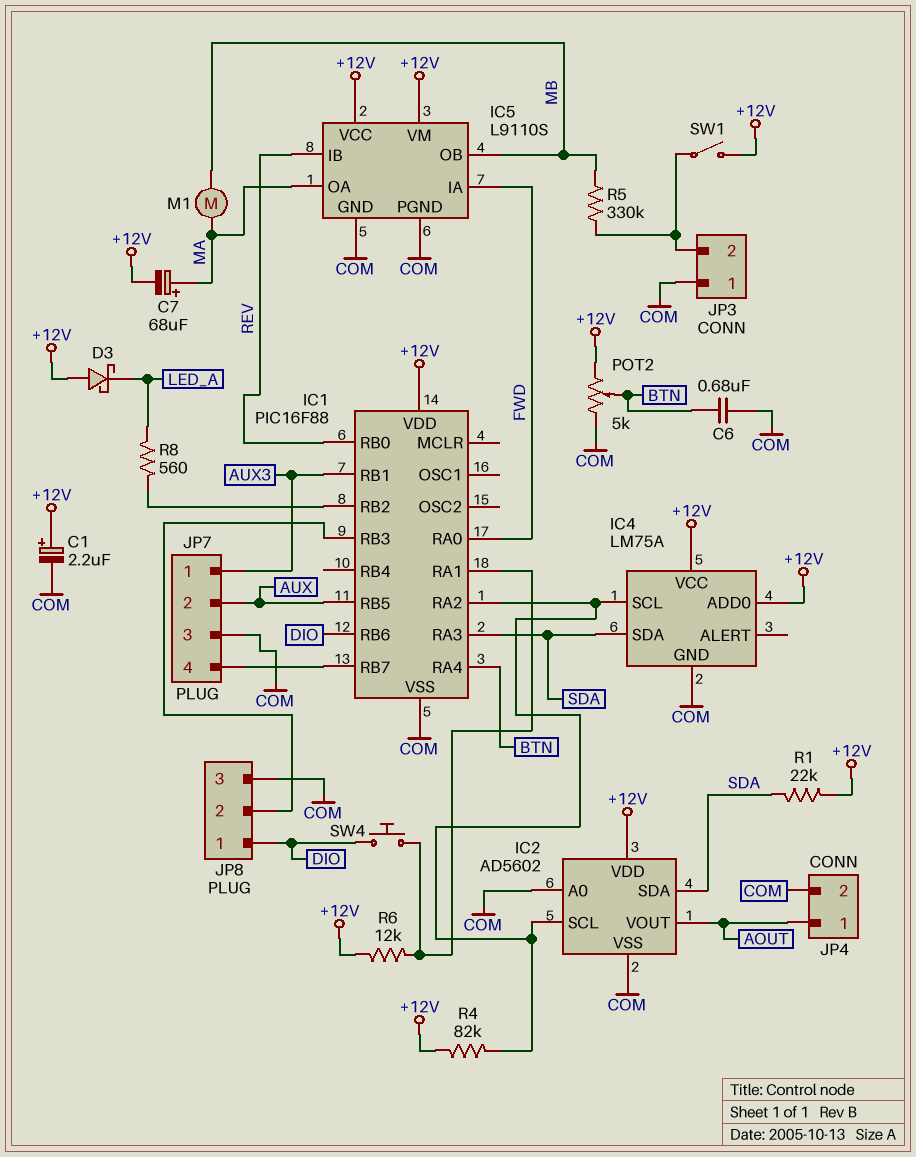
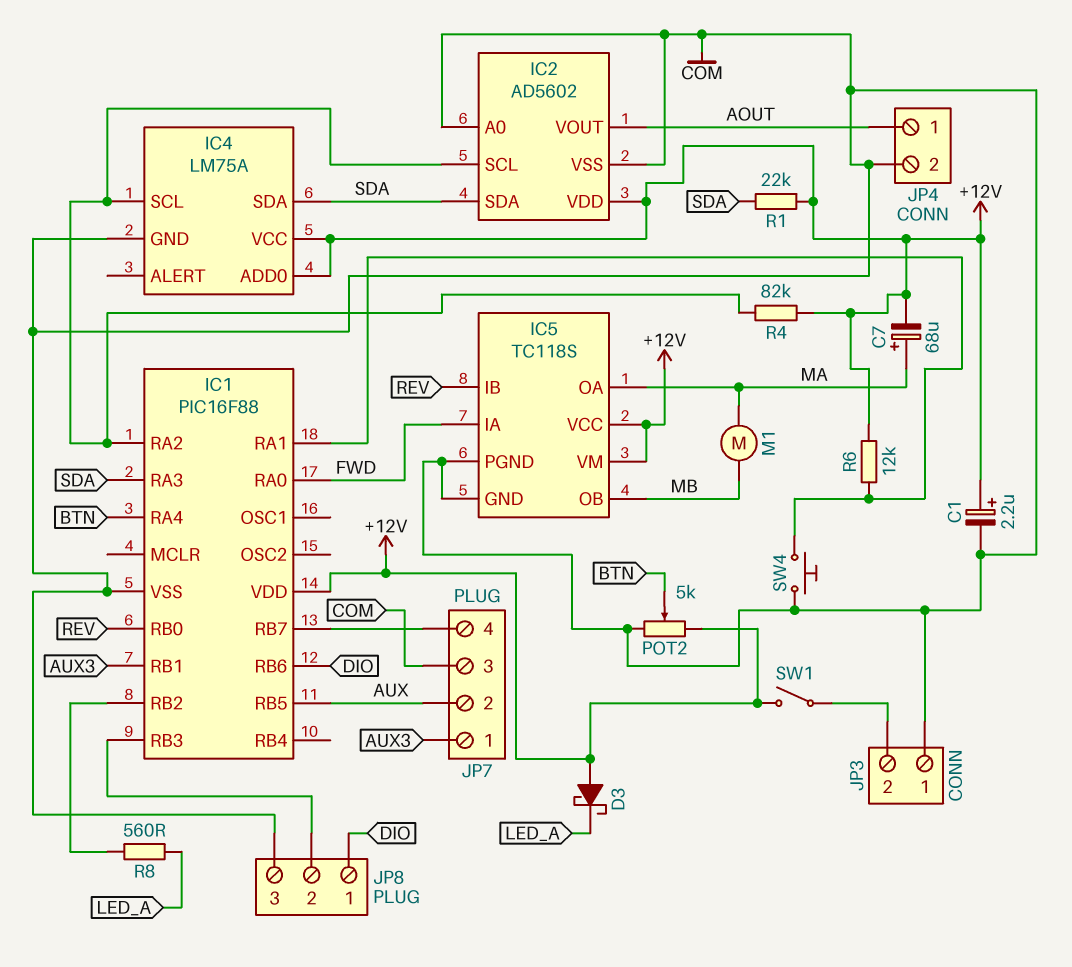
C6: 680nF (BTN, COM) -> none
IC5: L9110S -> TC118S
R5: 330k (JP3/2, MB) -> none
SW4: button (DIO, IC1/RA1) -> button (COM, IC1/RA1)

